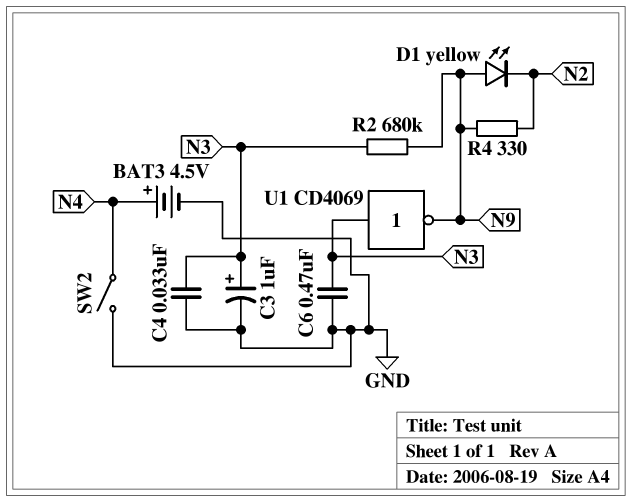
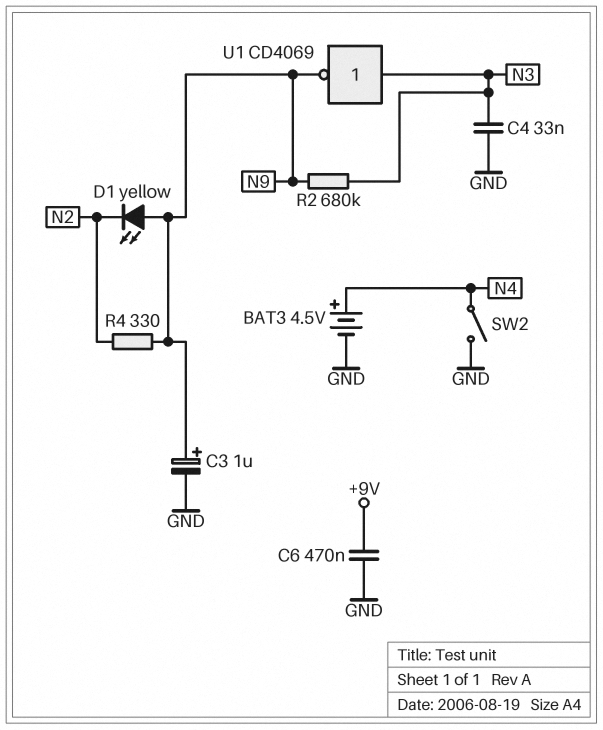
C3: 1uF (plus N3, minus GND) -> 1uF (plus N9, minus GND)
C6: 470nF (GND, N3) -> 470nF (+9V, GND)

